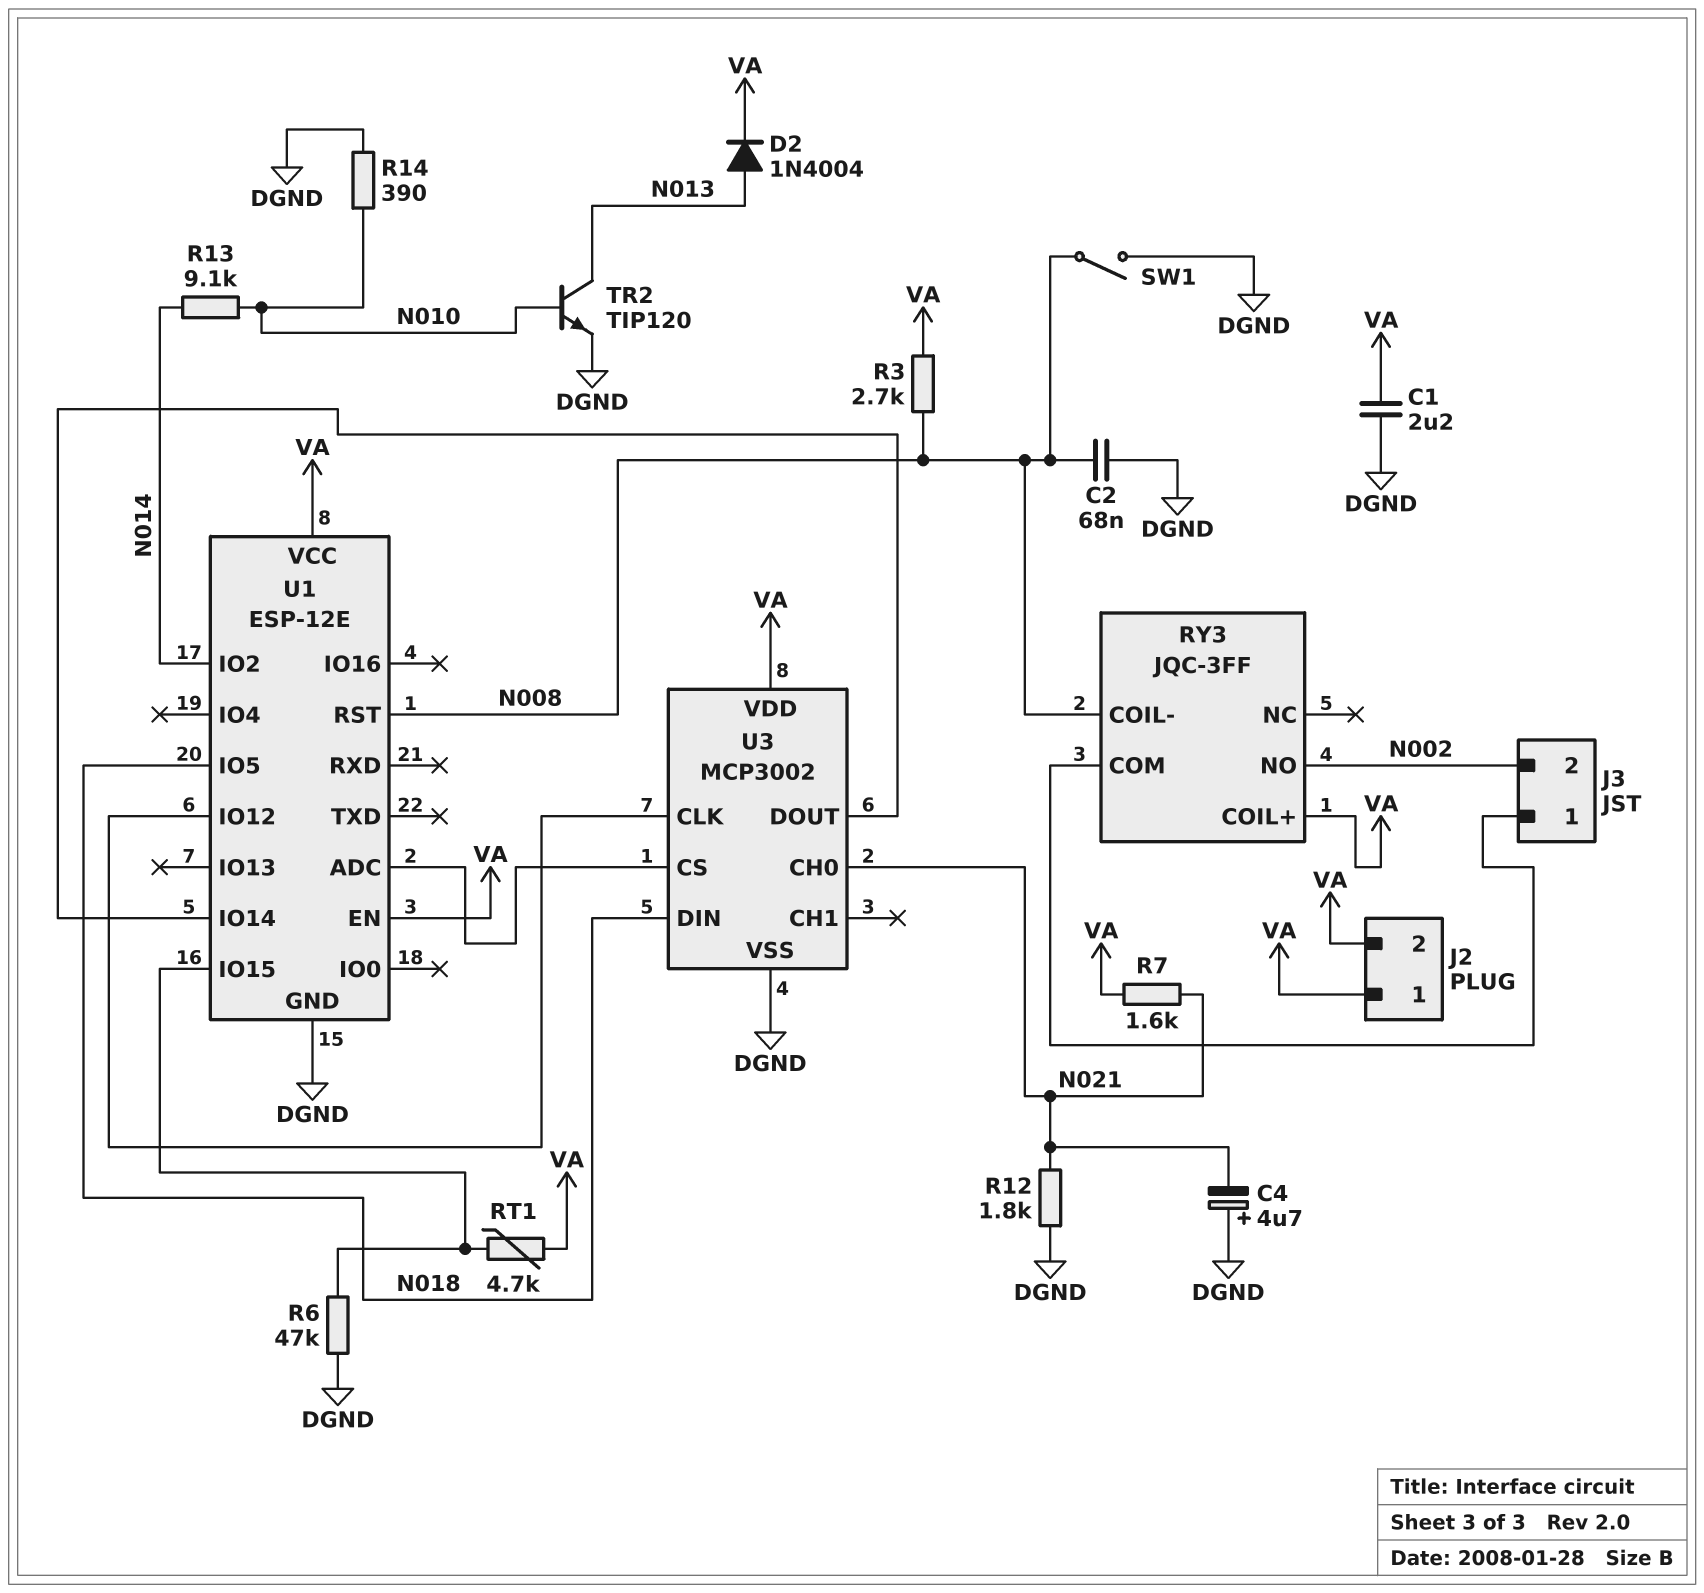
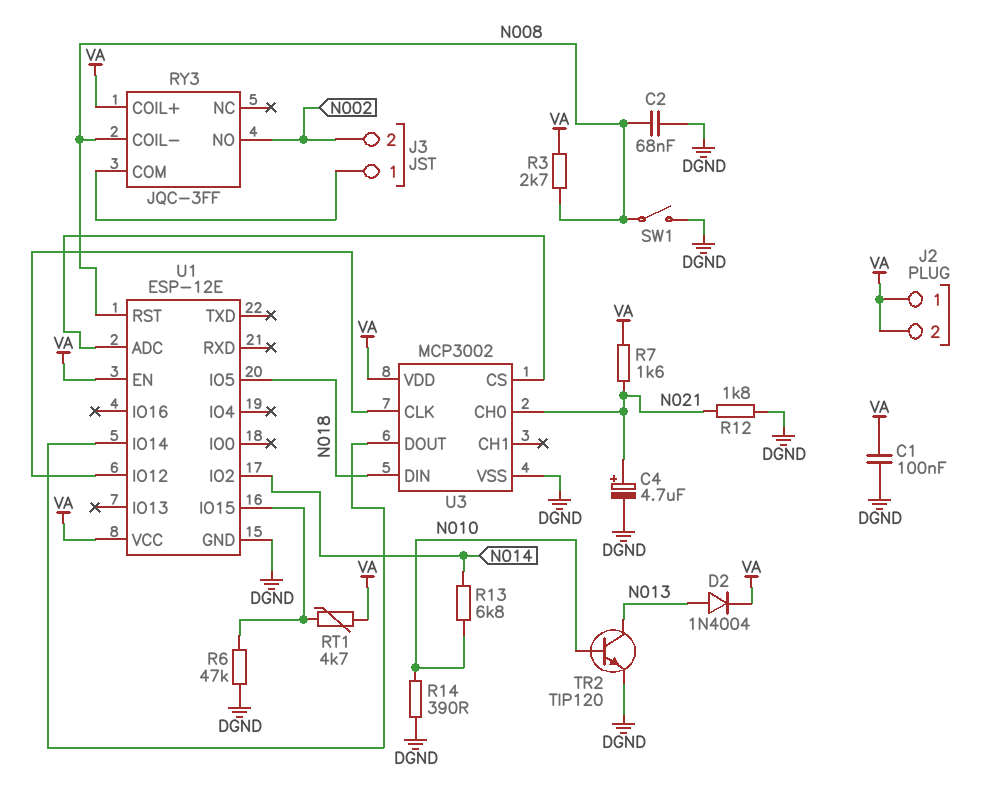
C1: 2.2uF (DGND, VA) -> 100nF (DGND, VA)
C4: 4.7uF (plus DGND, minus N021) -> 4.7uF (plus N021, minus DGND)
R13: 9.1k (N010, N014) -> 6.8k (N010, N014)

